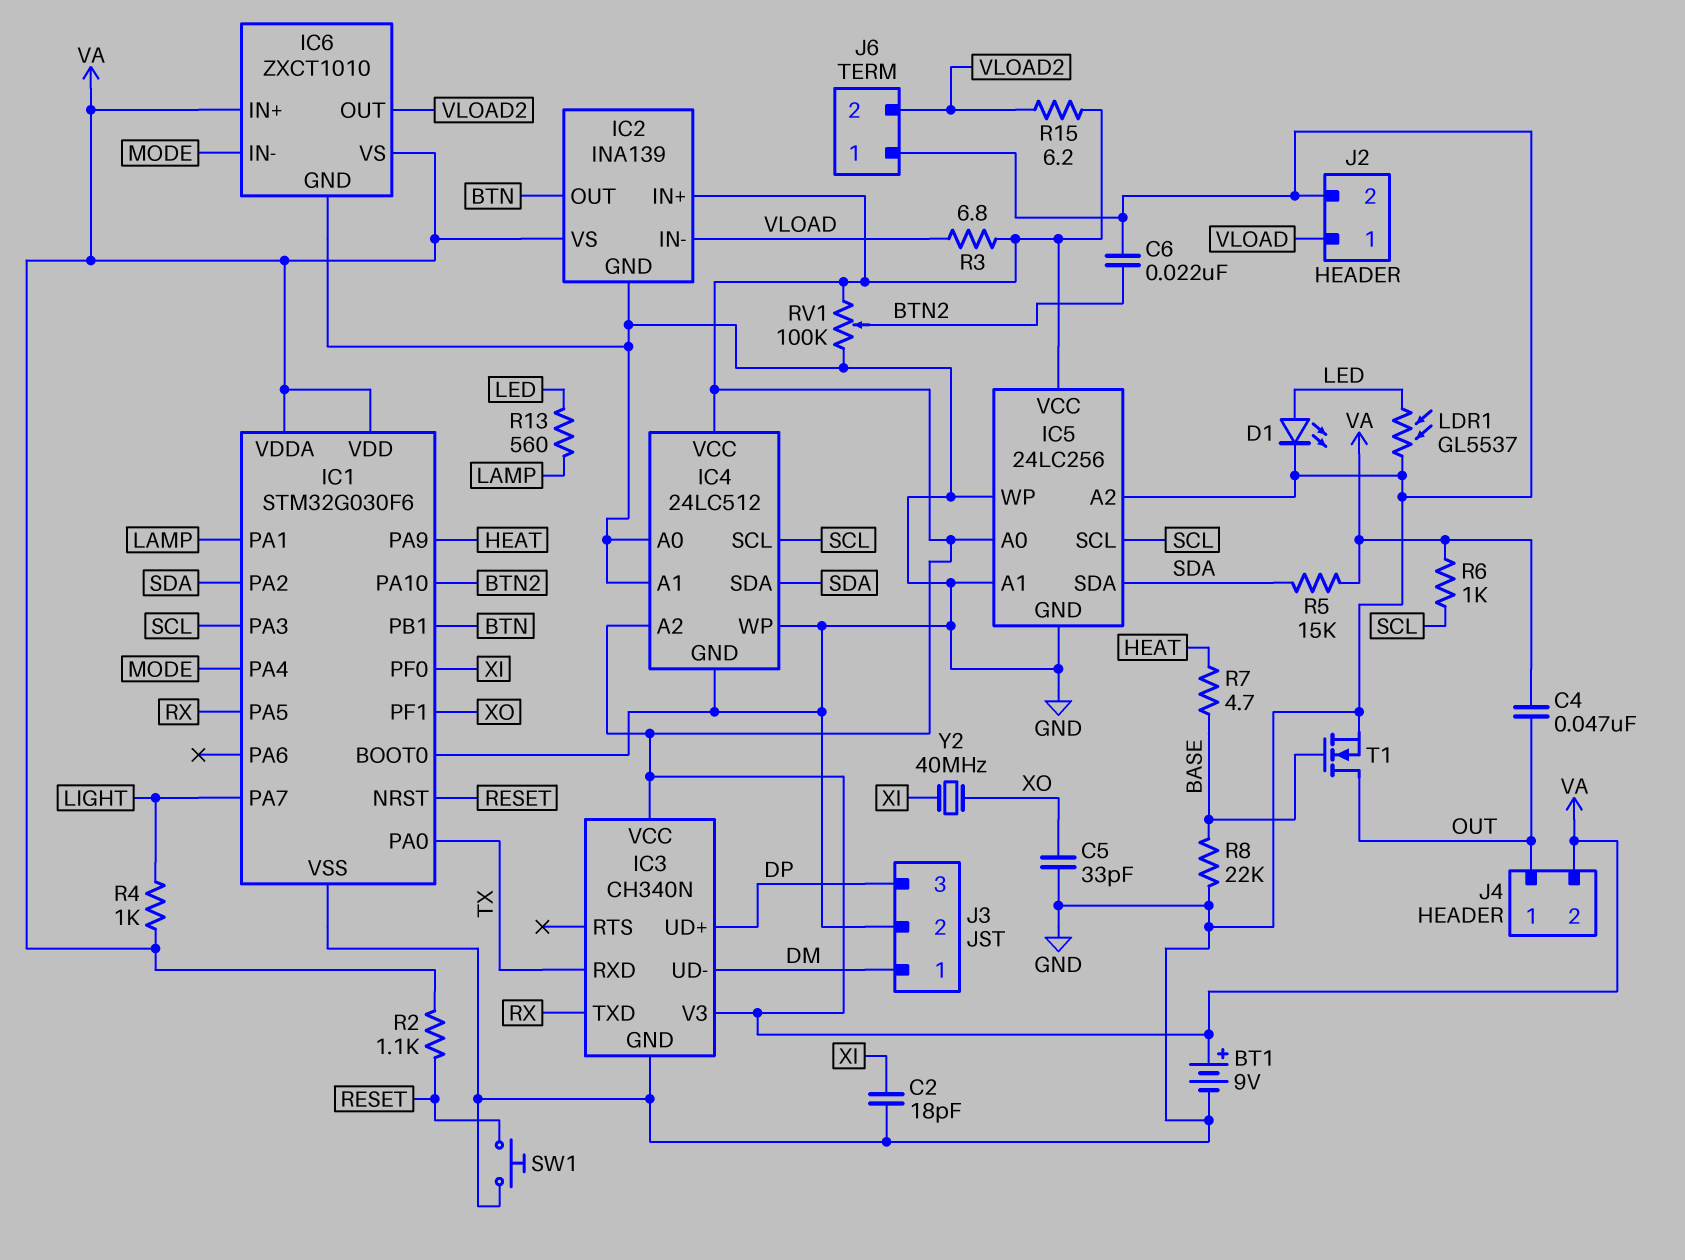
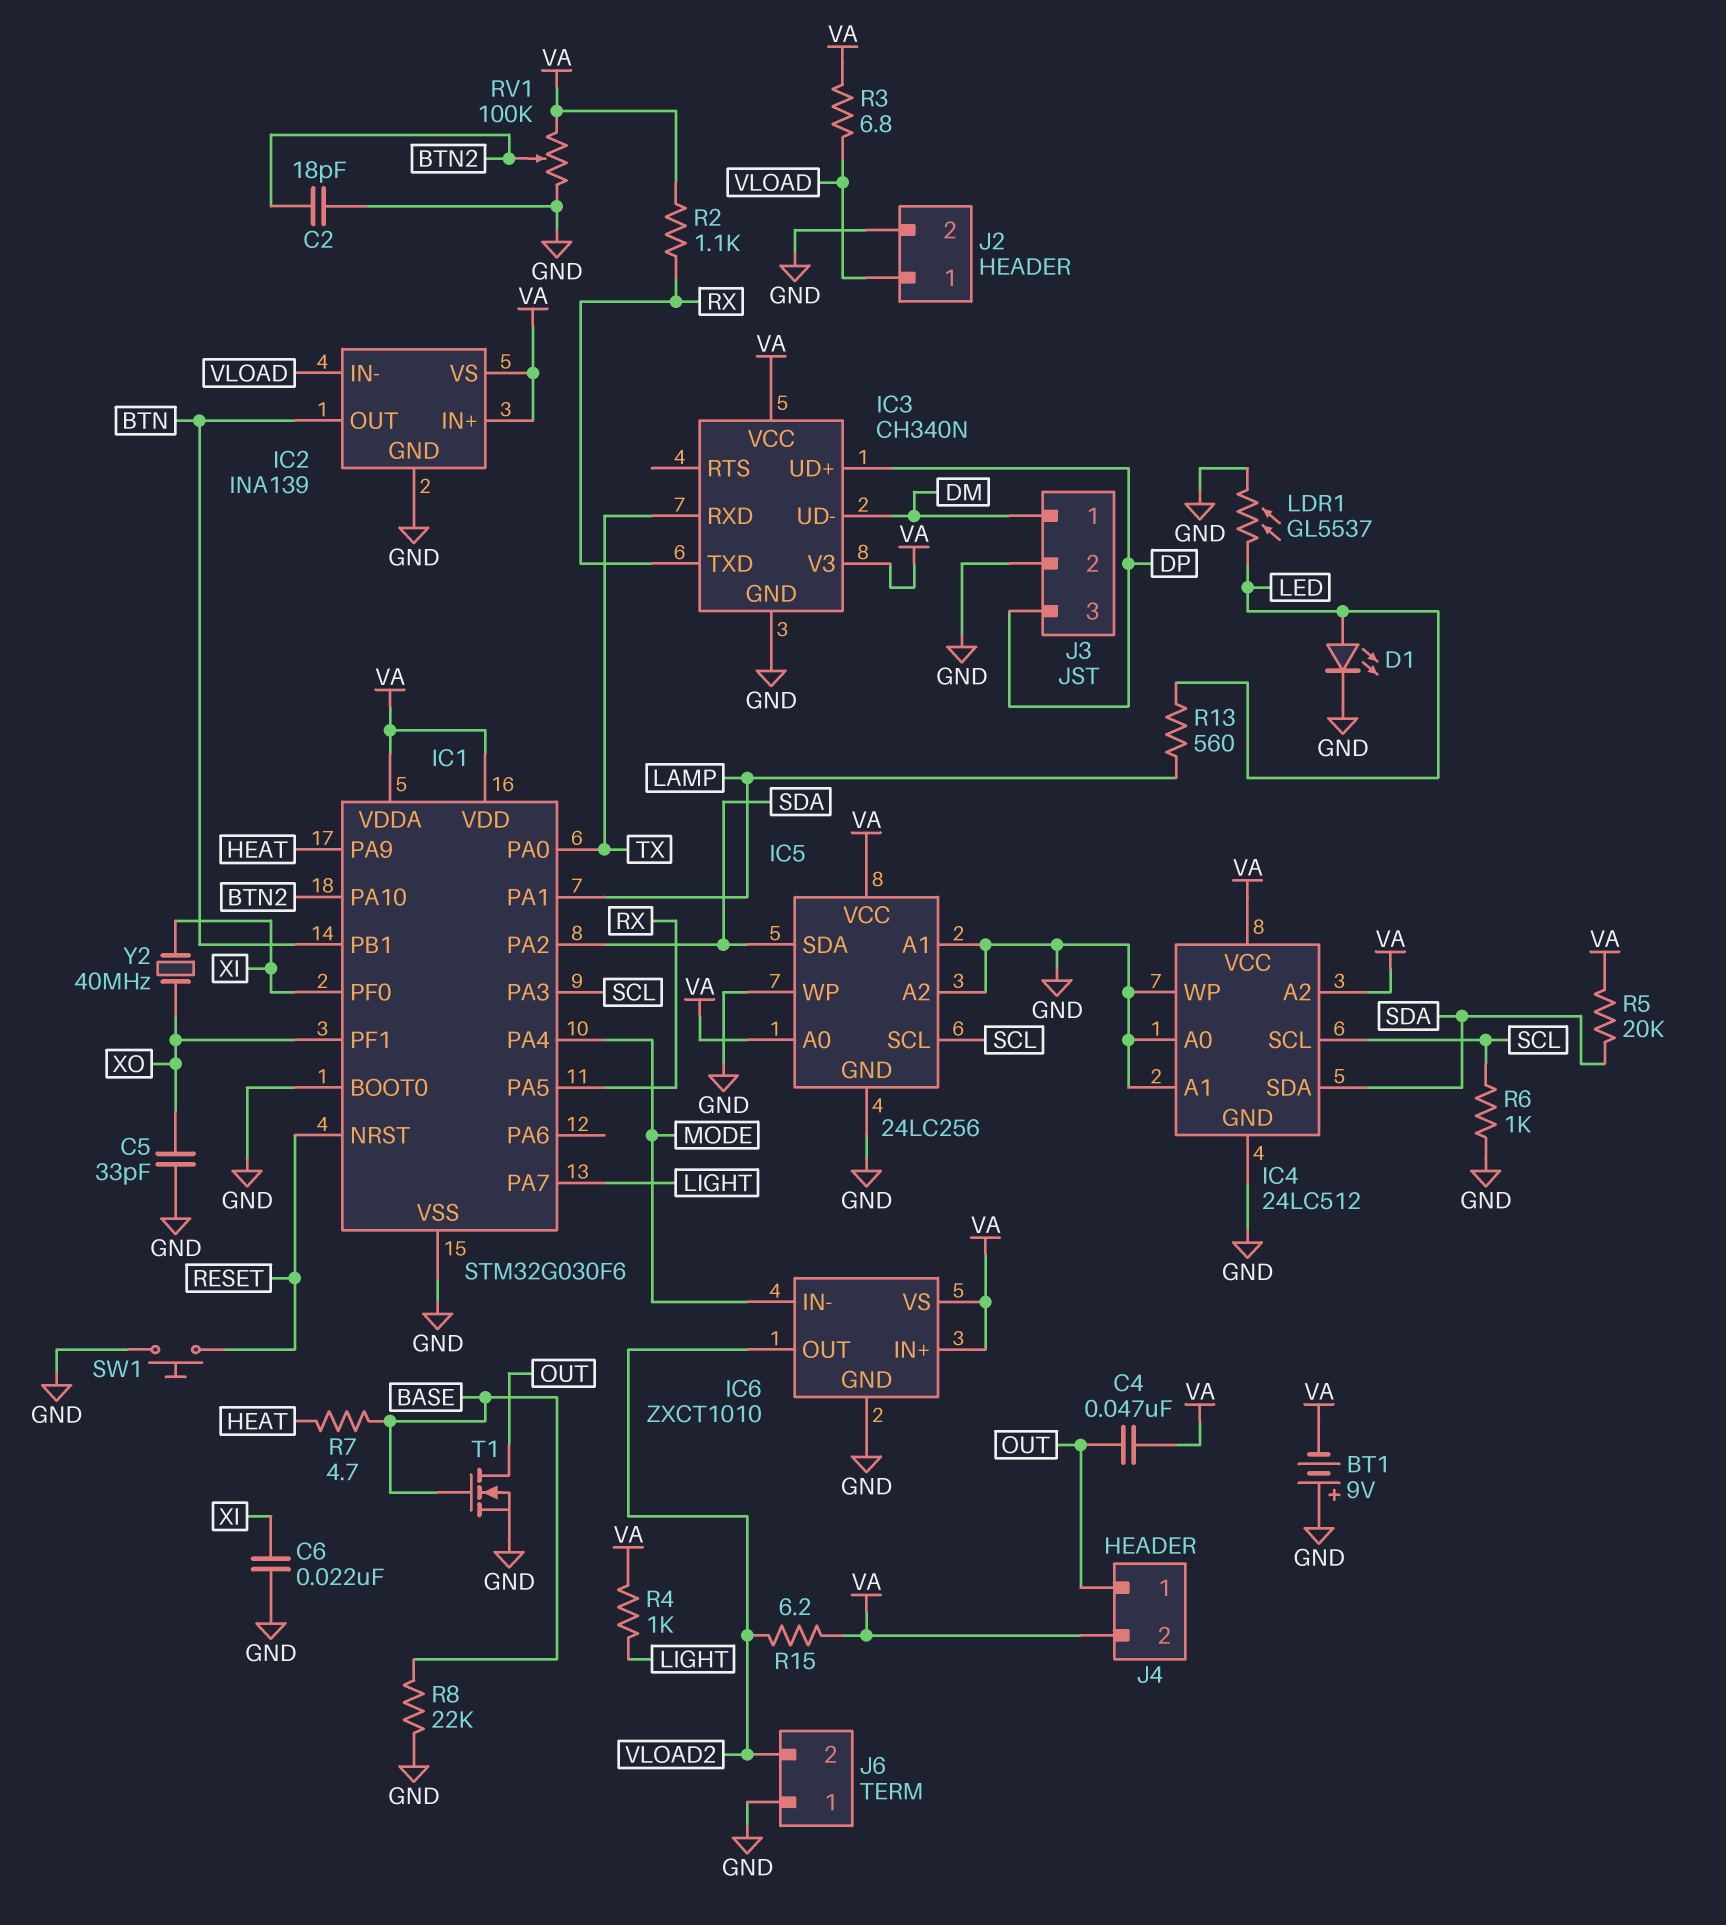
BT1: 9V (plus VA, minus GND) -> 9V (plus GND, minus VA)
C2: 18pF (GND, XI) -> 18pF (BTN2, GND)
C6: 22nF (BTN2, GND) -> 22nF (GND, XI)
R2: 1.1k (RESET, VA) -> 1.1k (RX, VA)
R5: 15k (SDA, VA) -> 20k (SDA, VA)
R6: 1k (SCL, VA) -> 1k (GND, SCL)

